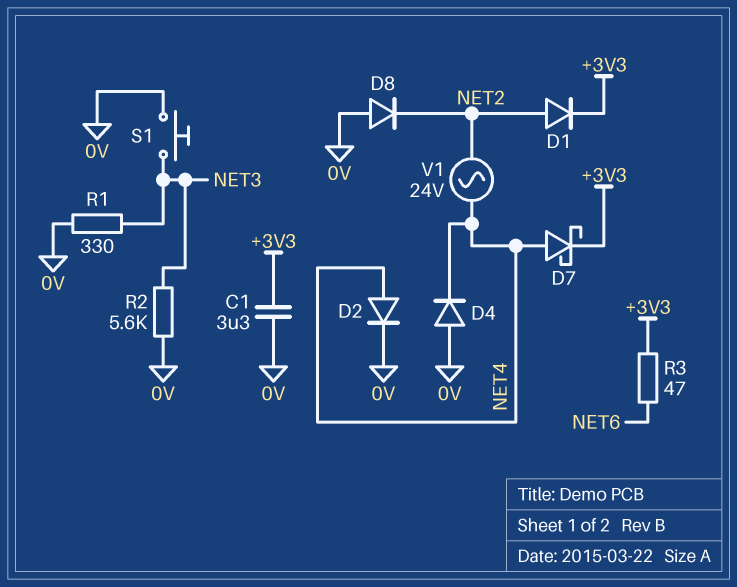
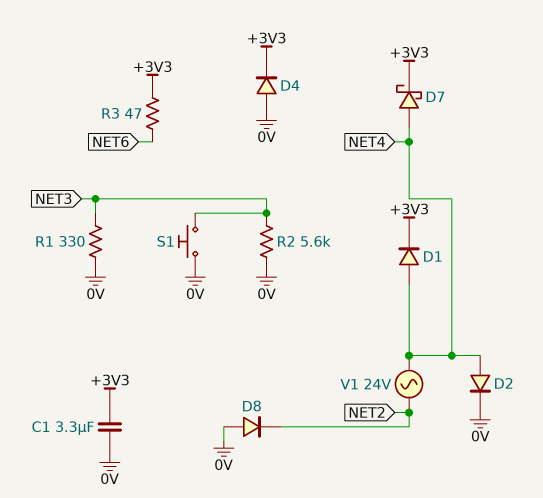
D1: diode (A NET2, K +3V3) -> diode (A NET4, K +3V3)
D4: diode (A 0V, K NET4) -> diode (A 0V, K +3V3)

